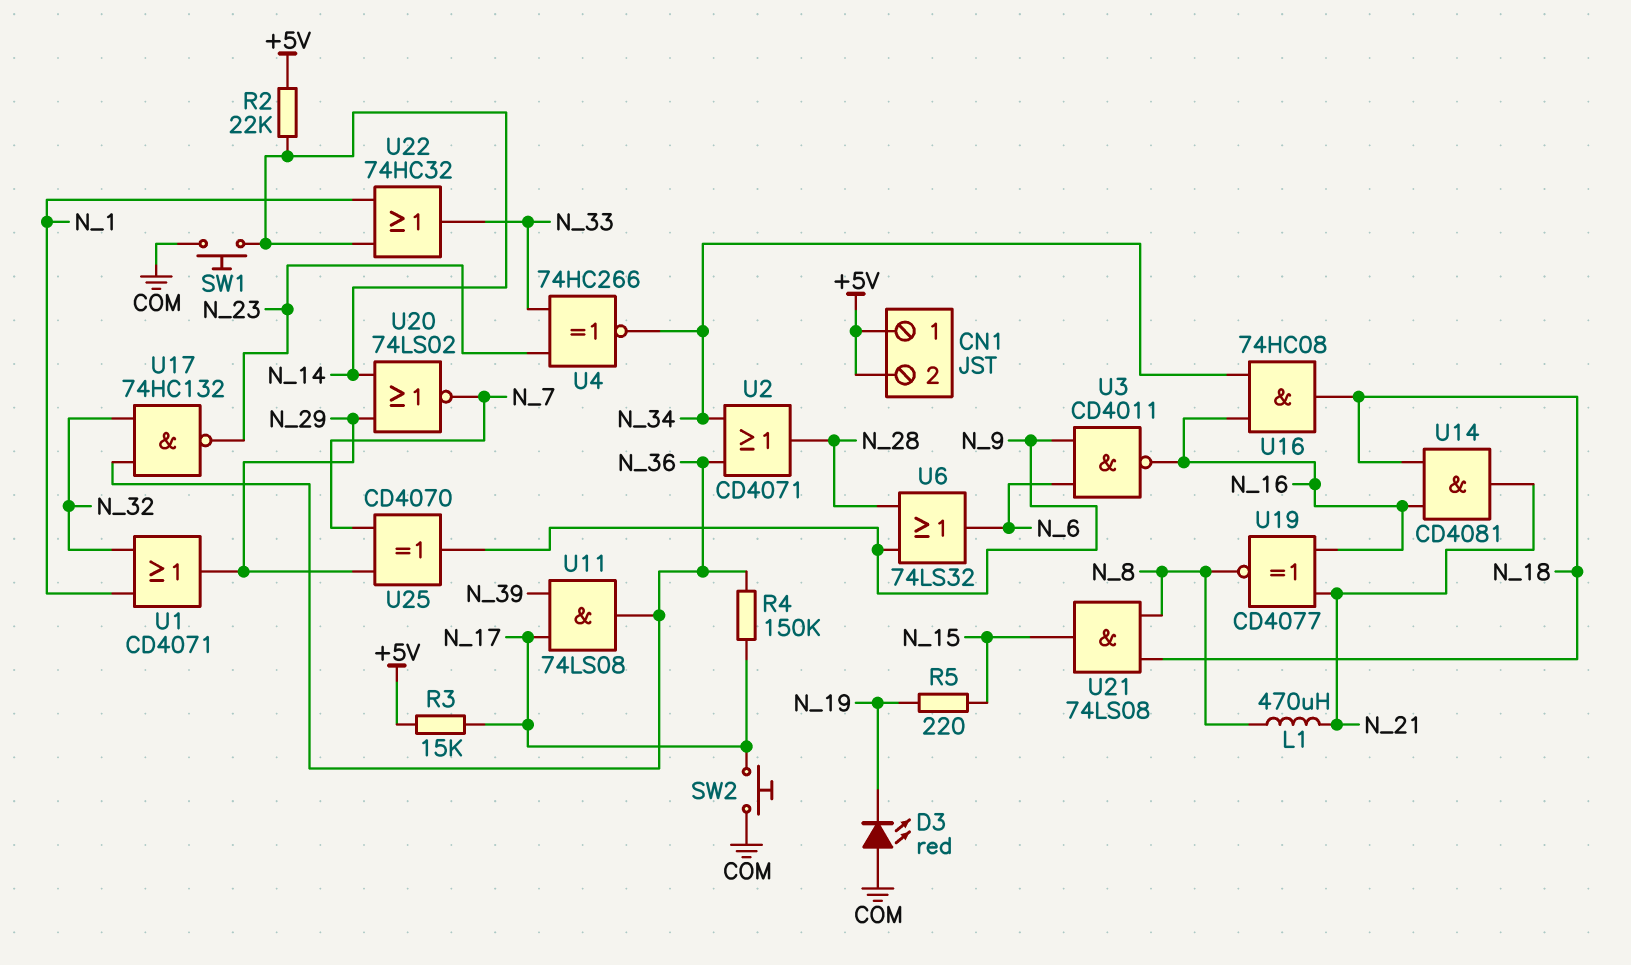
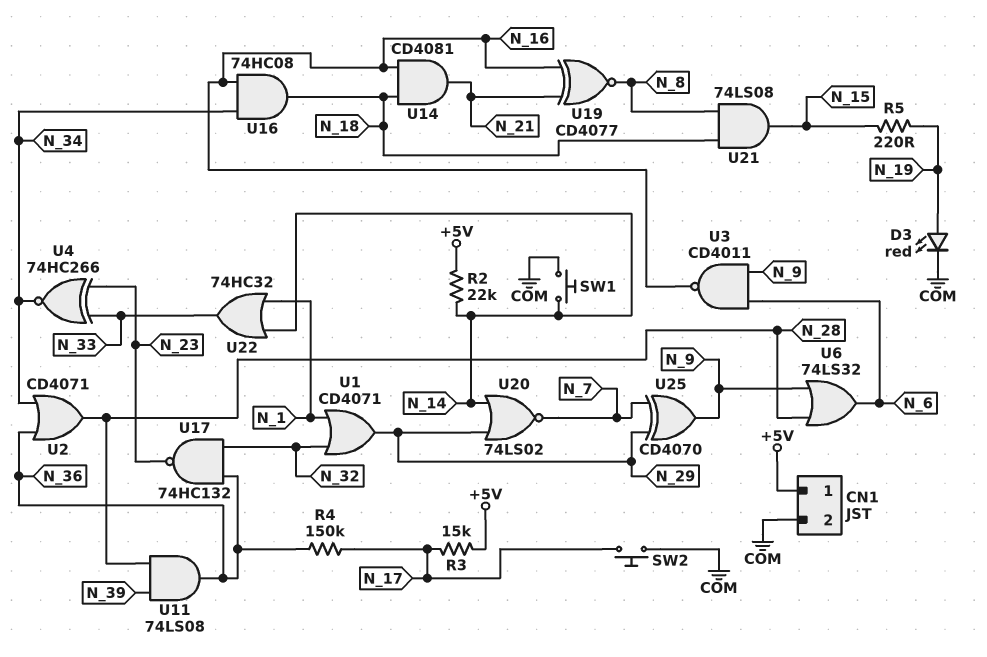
CN1 pin 2: +5V -> COM
D3: LED red (A COM, K N_19) -> LED red (A N_19, K COM)
L1: 470uH (N_8, N_21) -> none
U11: AND 74LS08 (in N_17, in N_39, out N_36) -> AND 74LS08 (in N_28, in N_39, out N_36)

